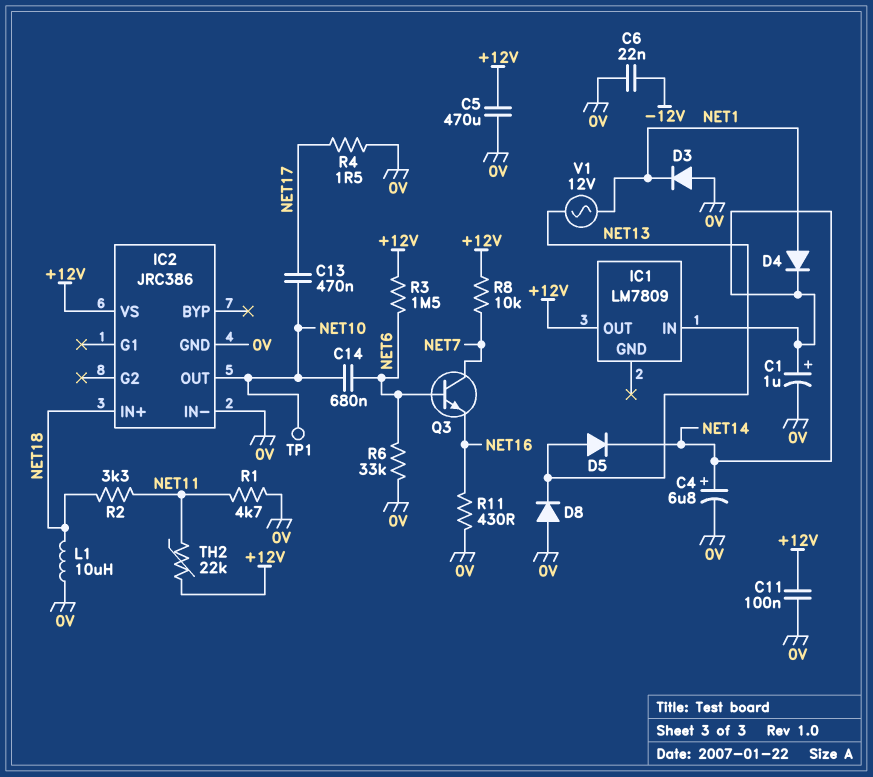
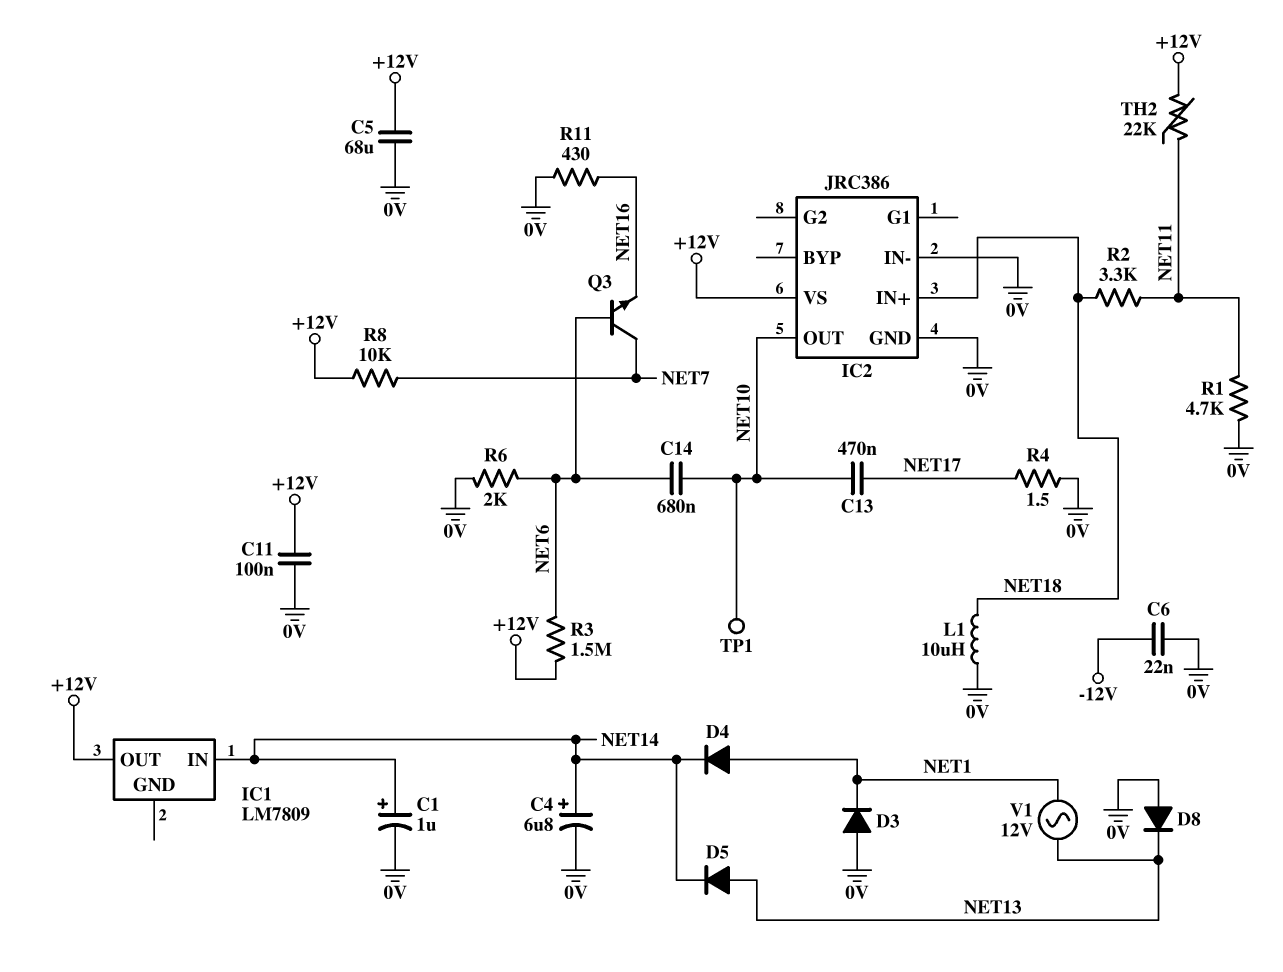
C5: 470uF (+12V, 0V) -> 68uF (+12V, 0V)
R6: 33k (0V, NET6) -> 2k (0V, NET6)

